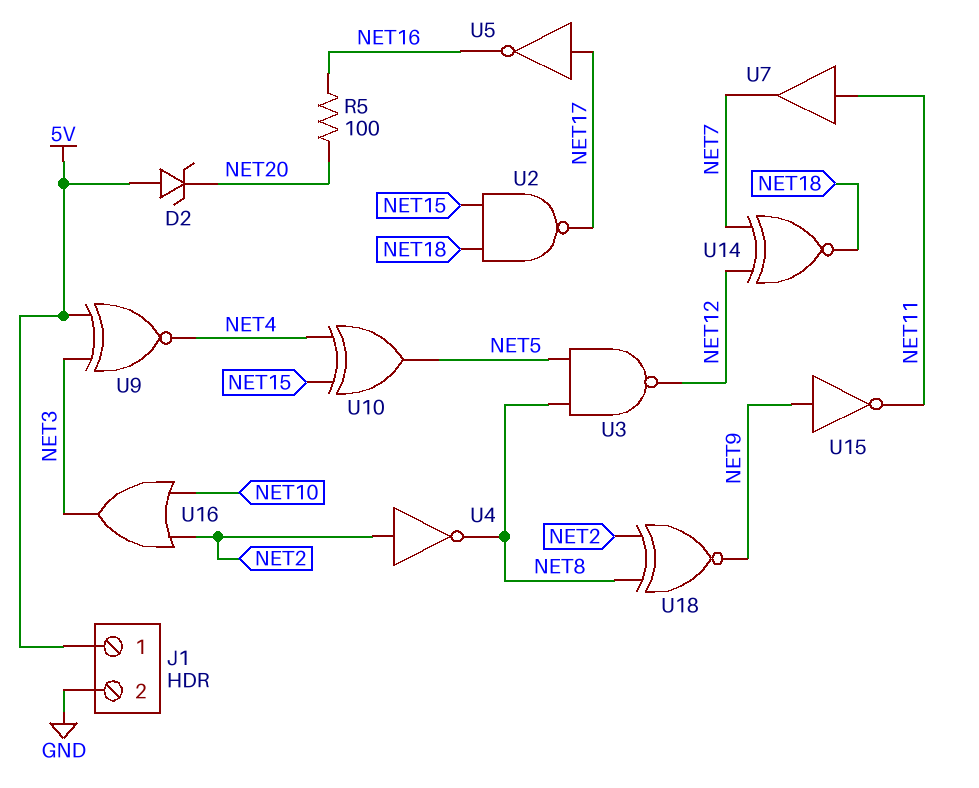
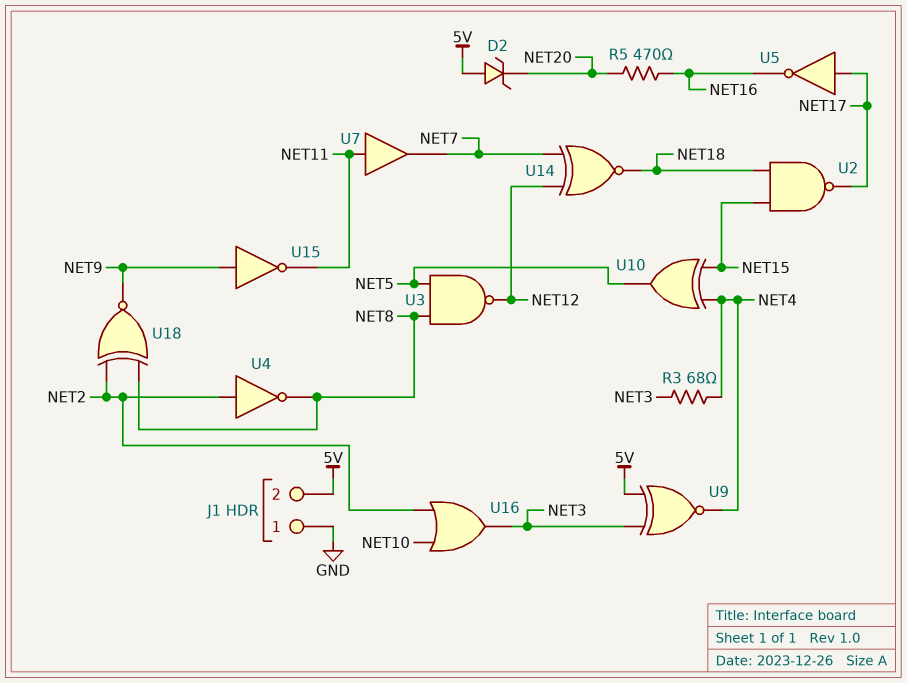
J1 pin 1: 5V -> GND
J1 pin 2: GND -> 5V
R3: none -> 68 (NET3, NET4)
R5: 100 (NET16, NET20) -> 470 (NET16, NET20)

